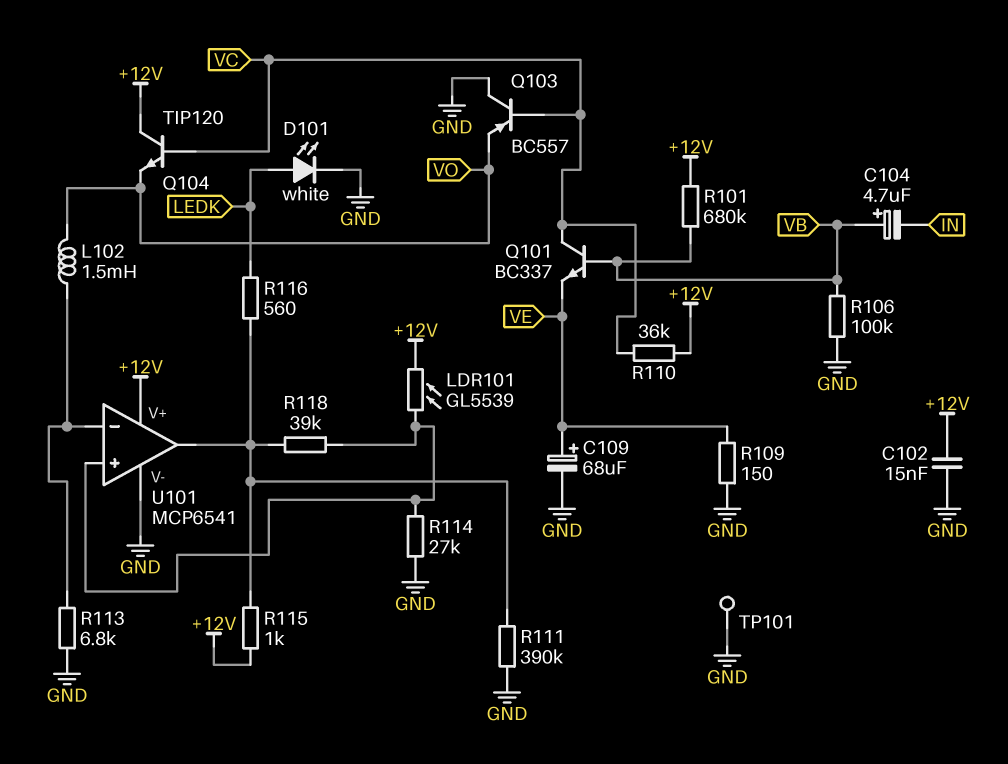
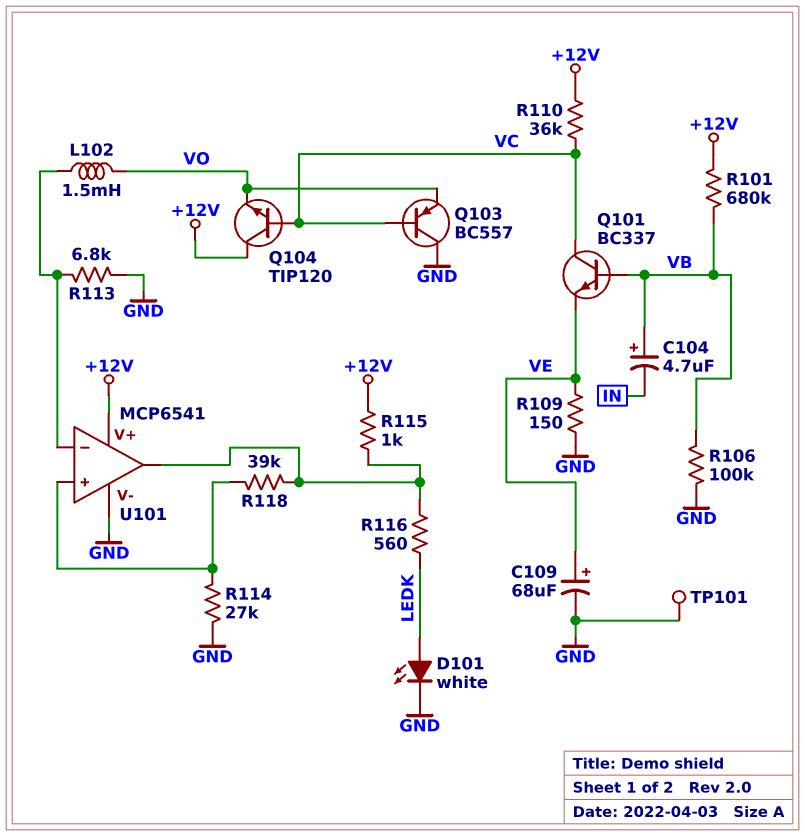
C102: 15nF (+12V, GND) -> none
LDR101: GL5539 (+12V, U101/in+) -> none
R111: 390k (GND, U101/out) -> none

